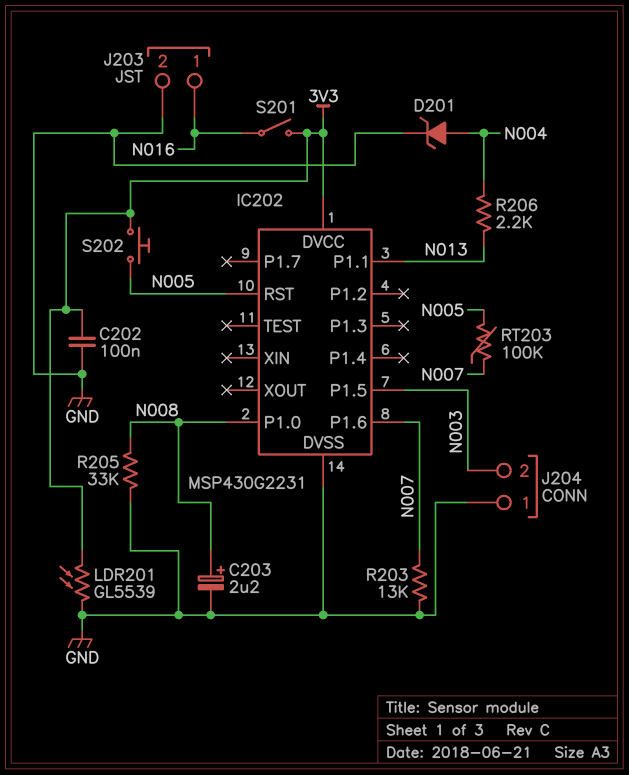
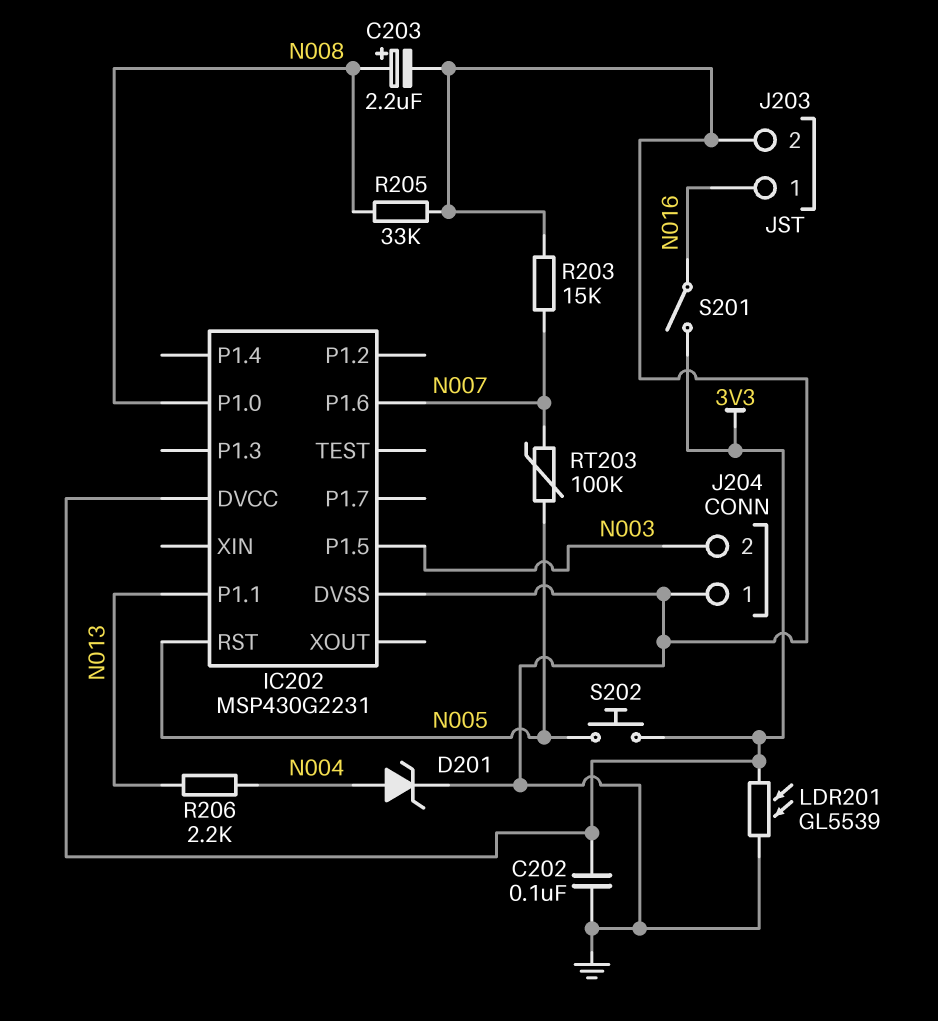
R203: 13k (GND, N007) -> 15k (GND, N007)

